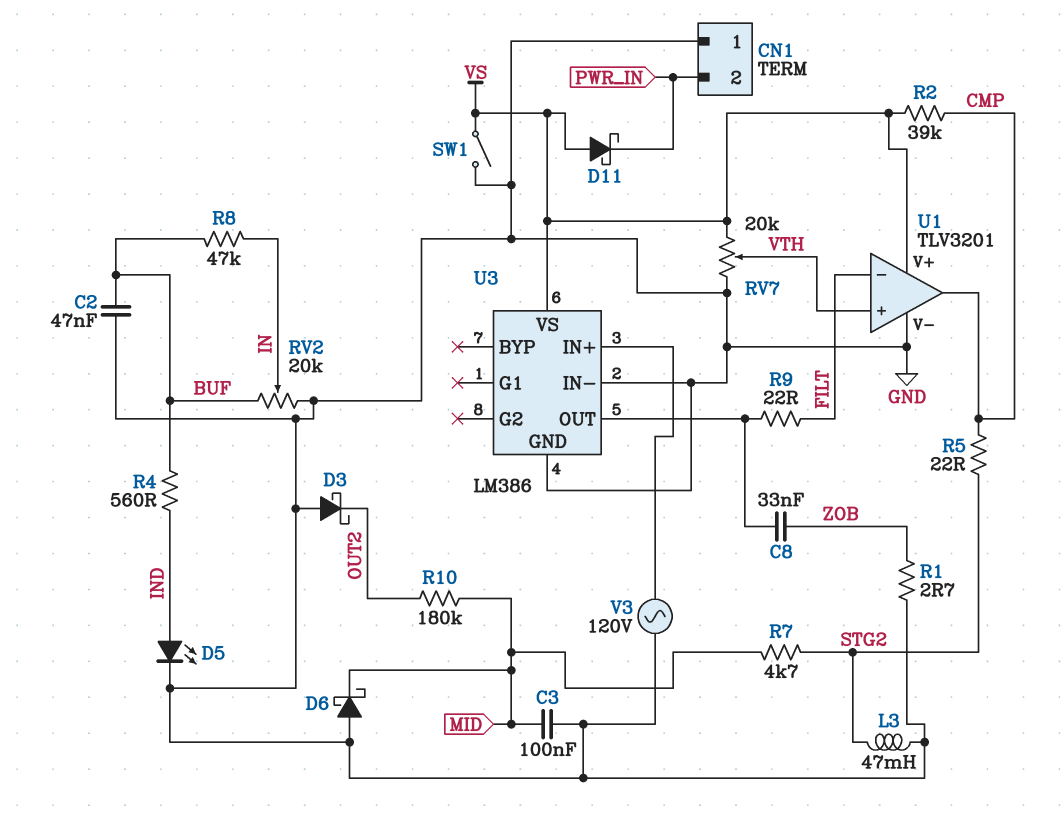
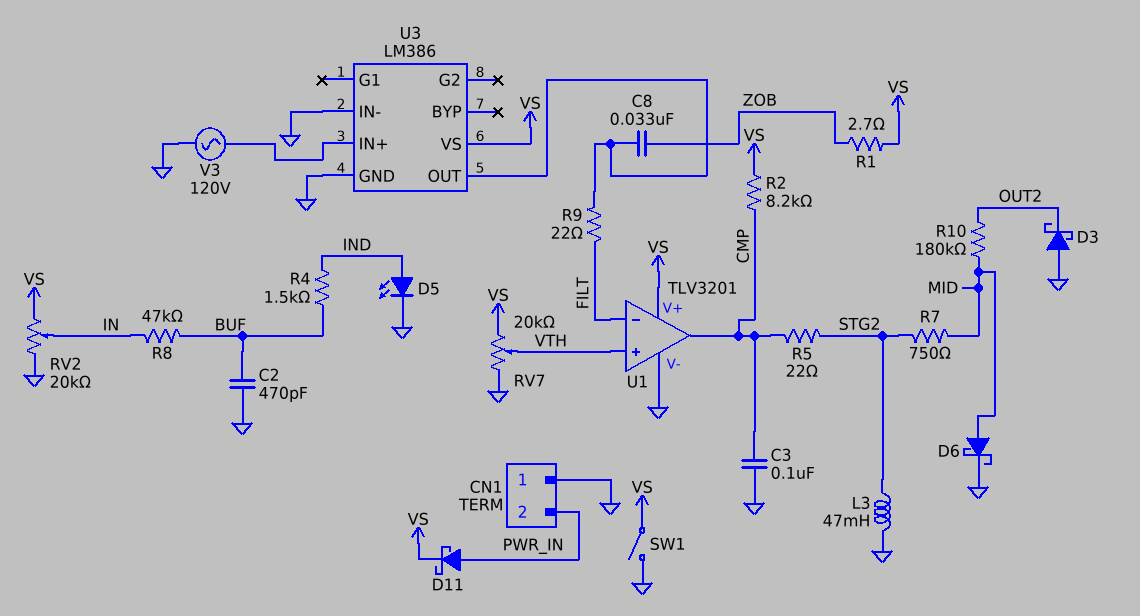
C2: 47nF (BUF, GND) -> 470pF (BUF, GND)
C3: 100nF (GND, MID) -> 100nF (CMP, GND)
D6: schottky (A GND, K MID) -> schottky (A MID, K GND)
D11: schottky (A VS, K PWR_IN) -> schottky (A PWR_IN, K VS)
R1: 2.7 (GND, ZOB) -> 2.7 (VS, ZOB)
R2: 39k (CMP, VS) -> 8.2k (CMP, VS)
R4: 560 (BUF, IND) -> 1.5k (BUF, IND)
R7: 4.7k (MID, STG2) -> 750 (MID, STG2)
RV2: 20k (BUF, GND, wiper IN) -> 20k (GND, VS, wiper IN)

